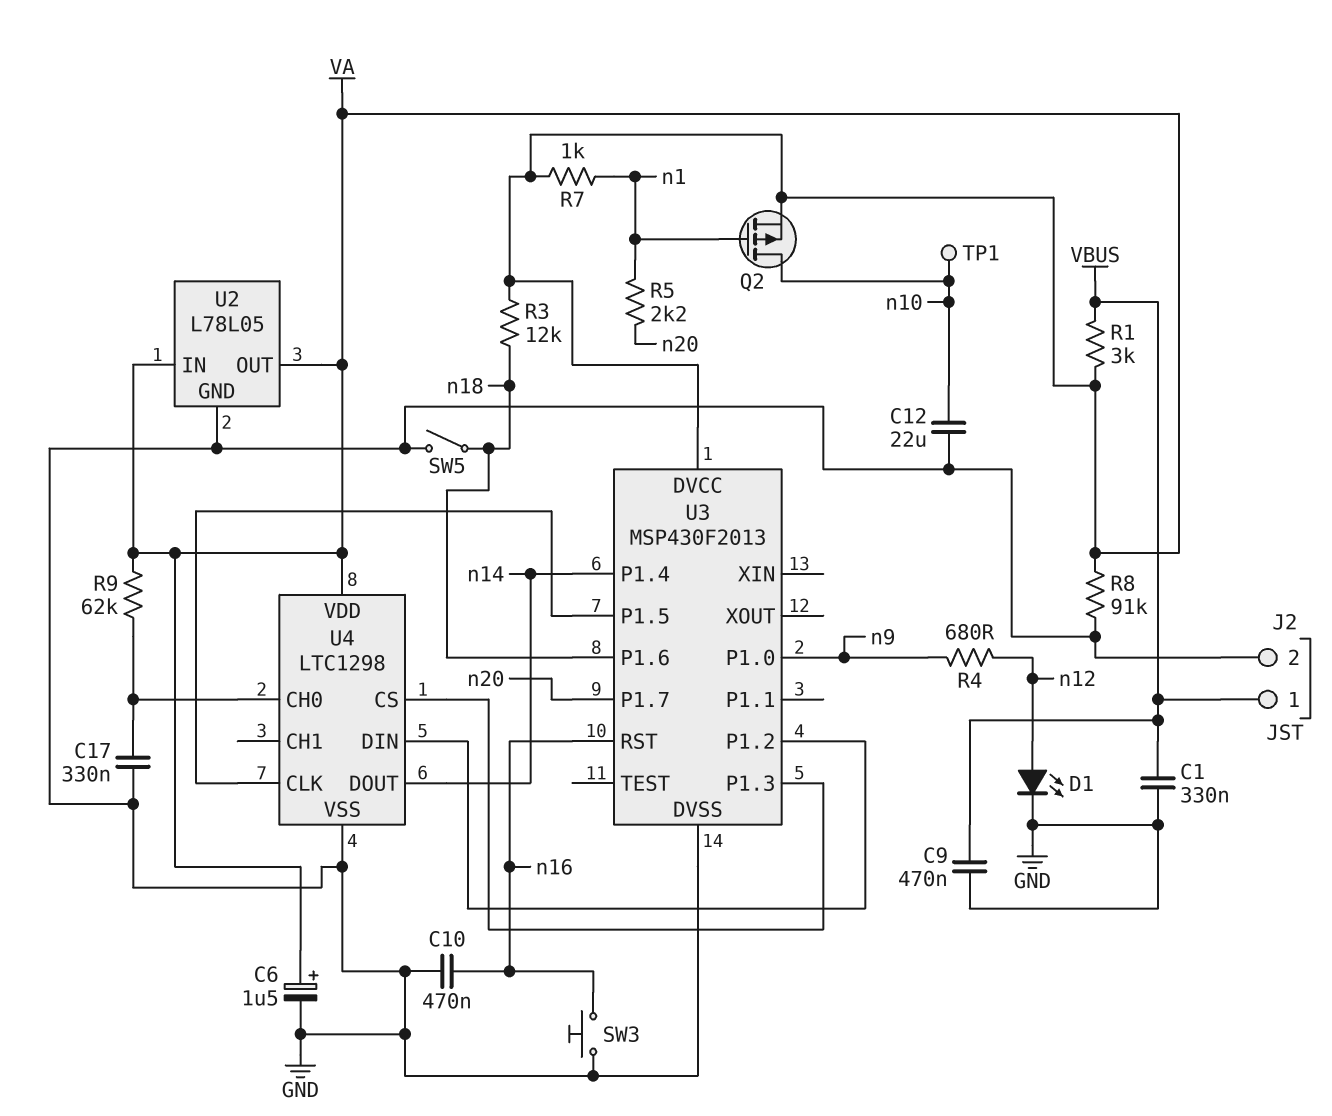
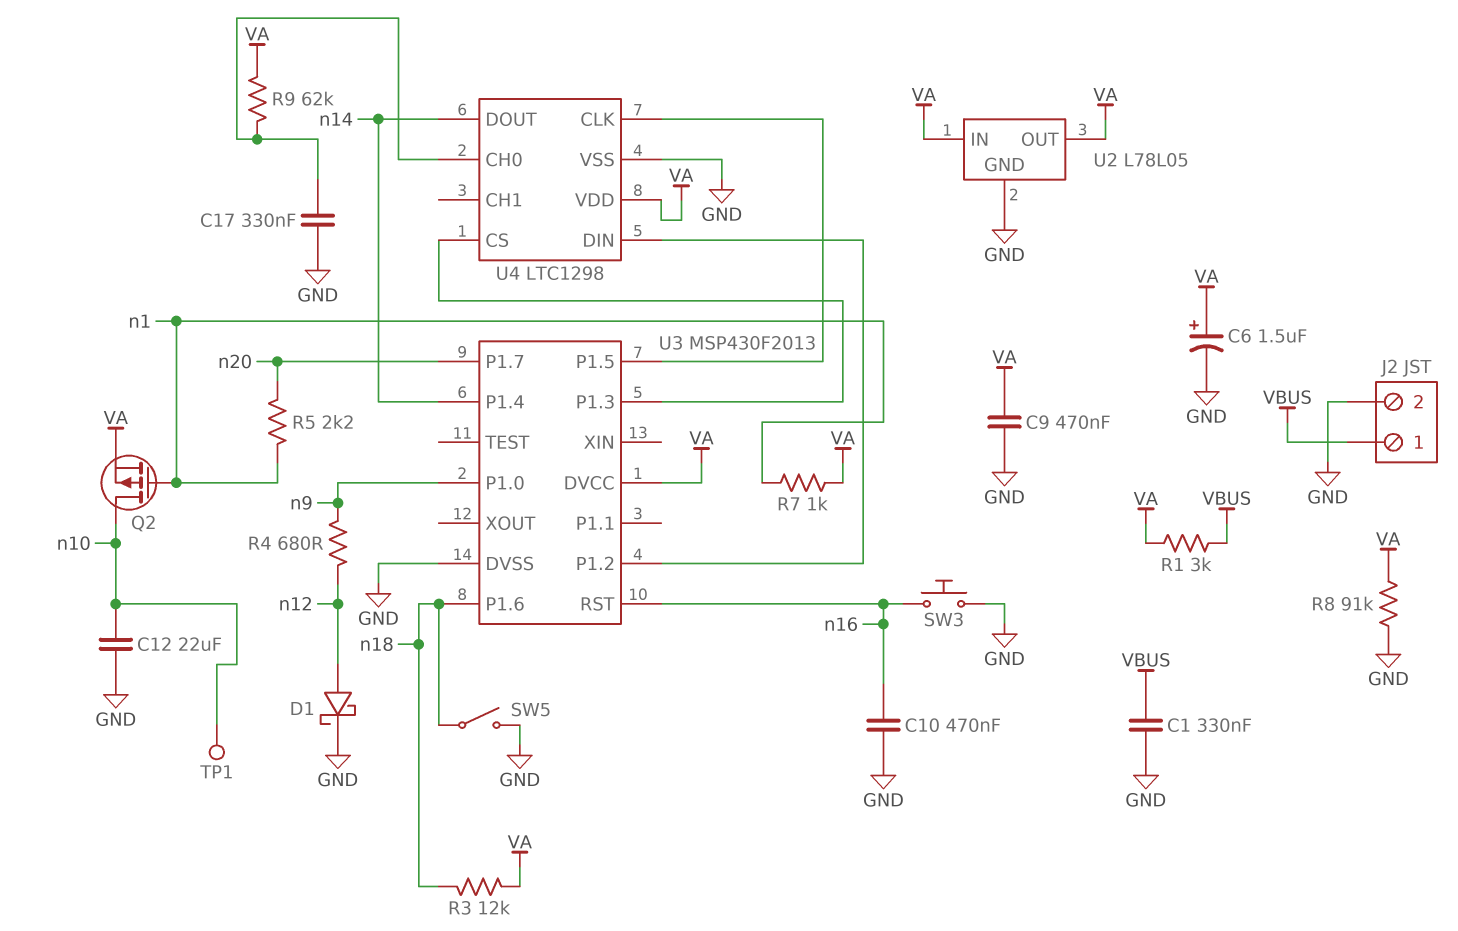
C9: 470nF (GND, VBUS) -> 470nF (GND, VA)
D1: LED (A n12, K GND) -> schottky (A n12, K GND)

